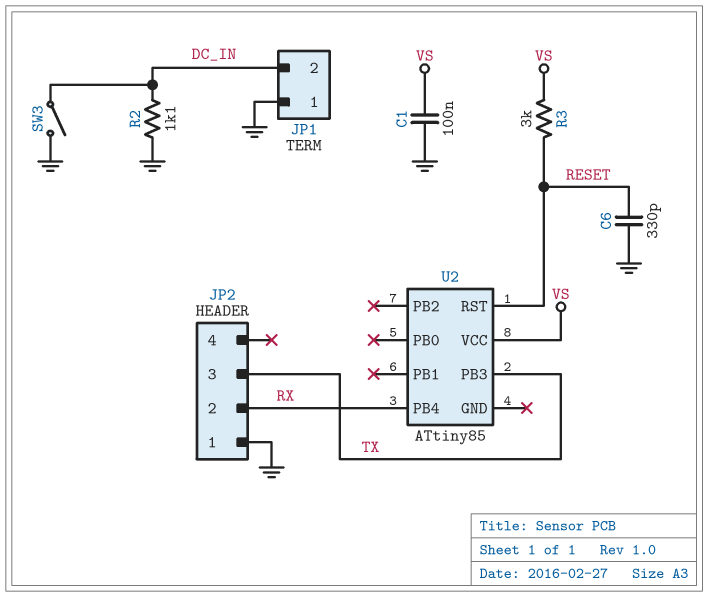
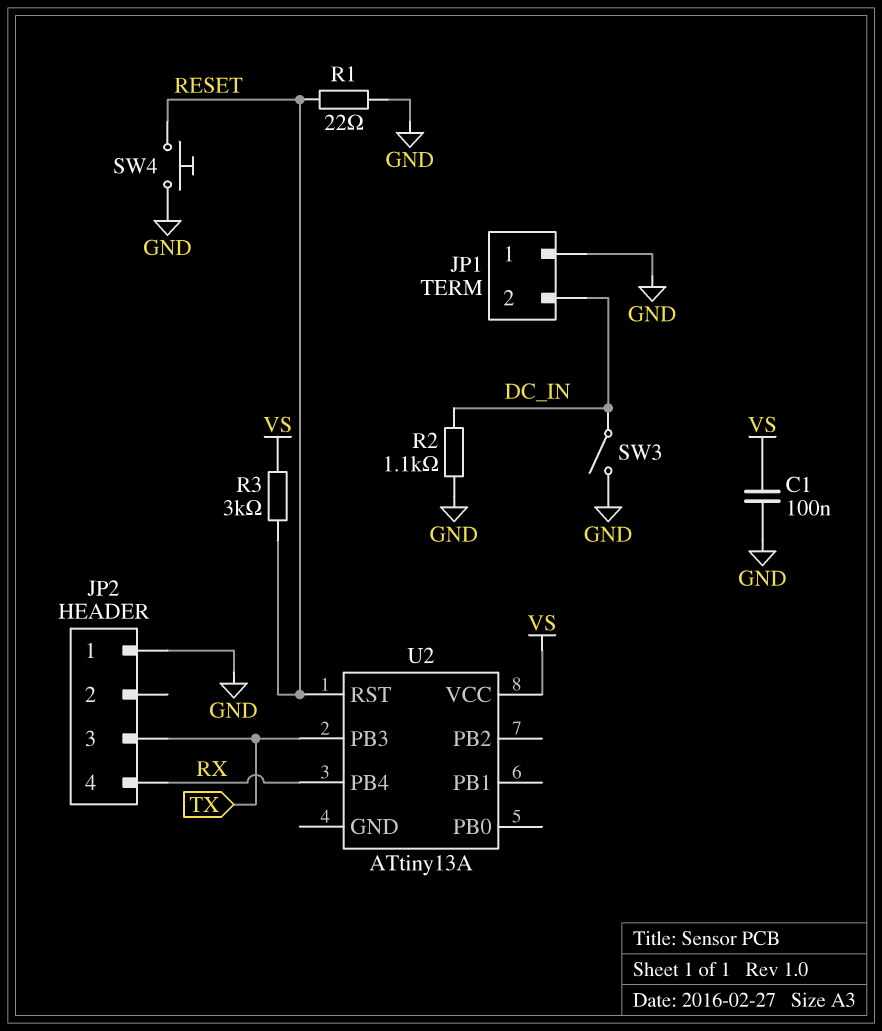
C6: 330pF (GND, RESET) -> none
JP2 pin 2: RX -> none
JP2 pin 4: none -> RX
R1: none -> 22 (GND, RESET)
SW4: none -> button (GND, RESET)
U2: ATtiny85 -> ATtiny13A

